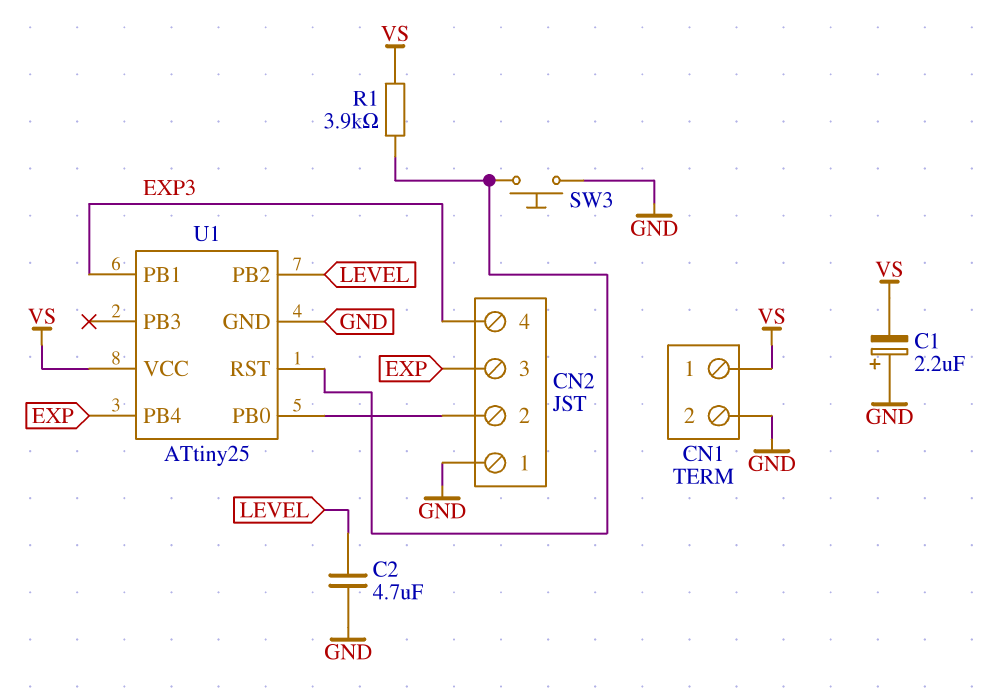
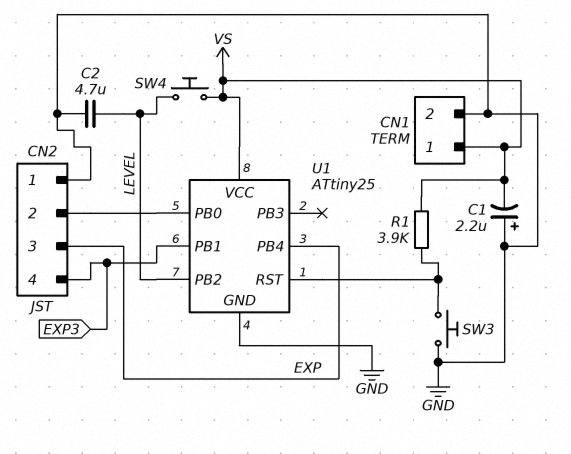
SW4: none -> button (LEVEL, VS)

